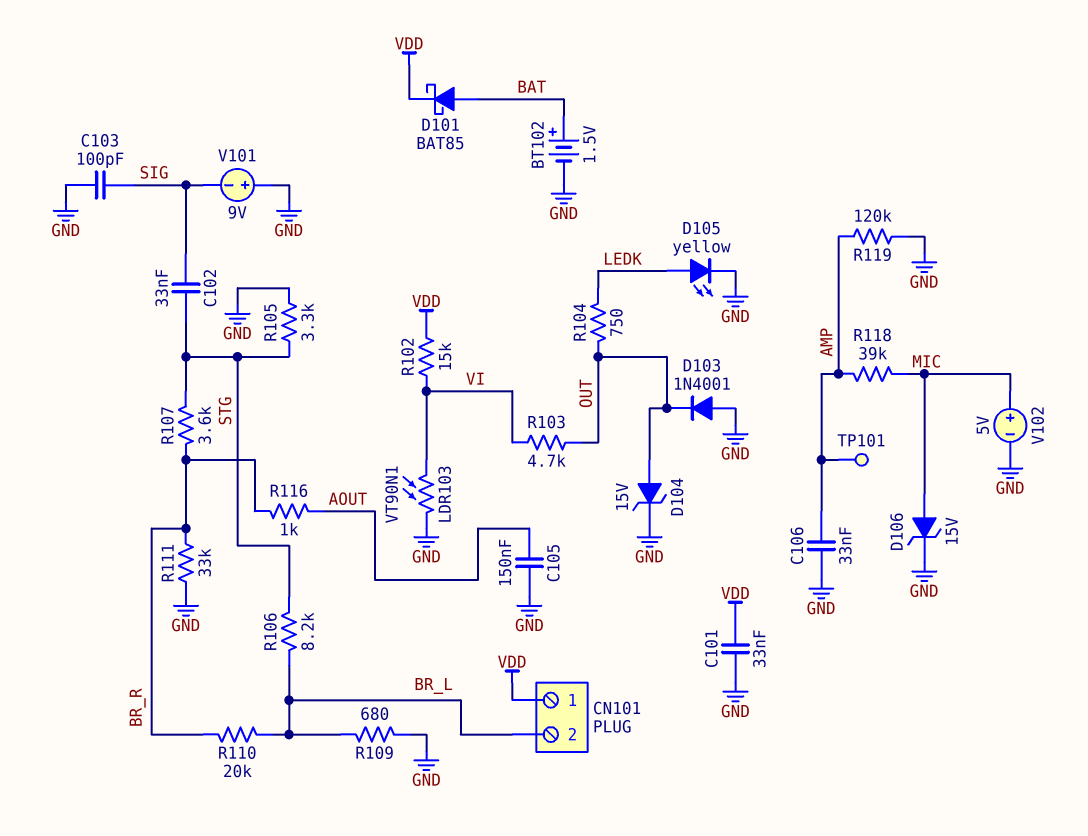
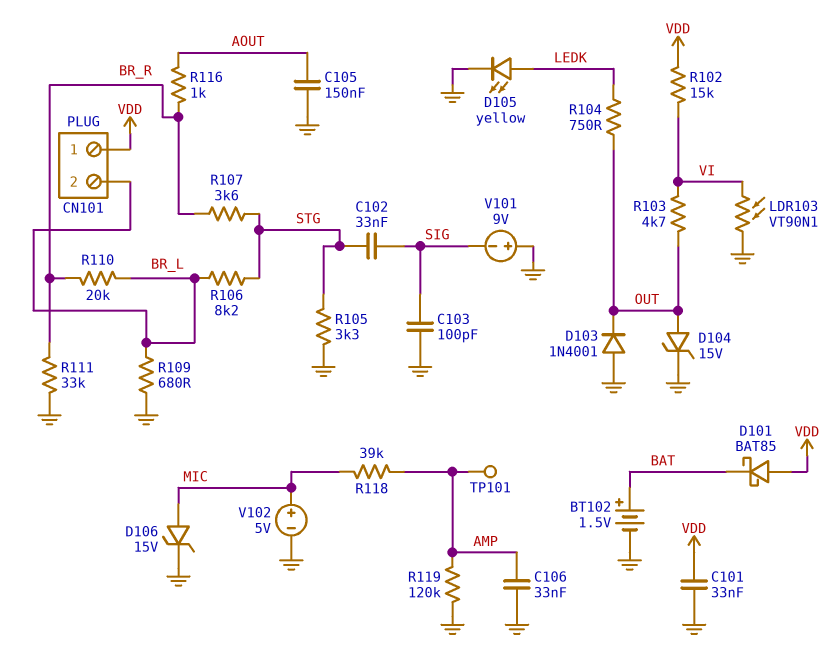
D101: schottky BAT85 (A BAT, K VDD) -> schottky BAT85 (A VDD, K BAT)

